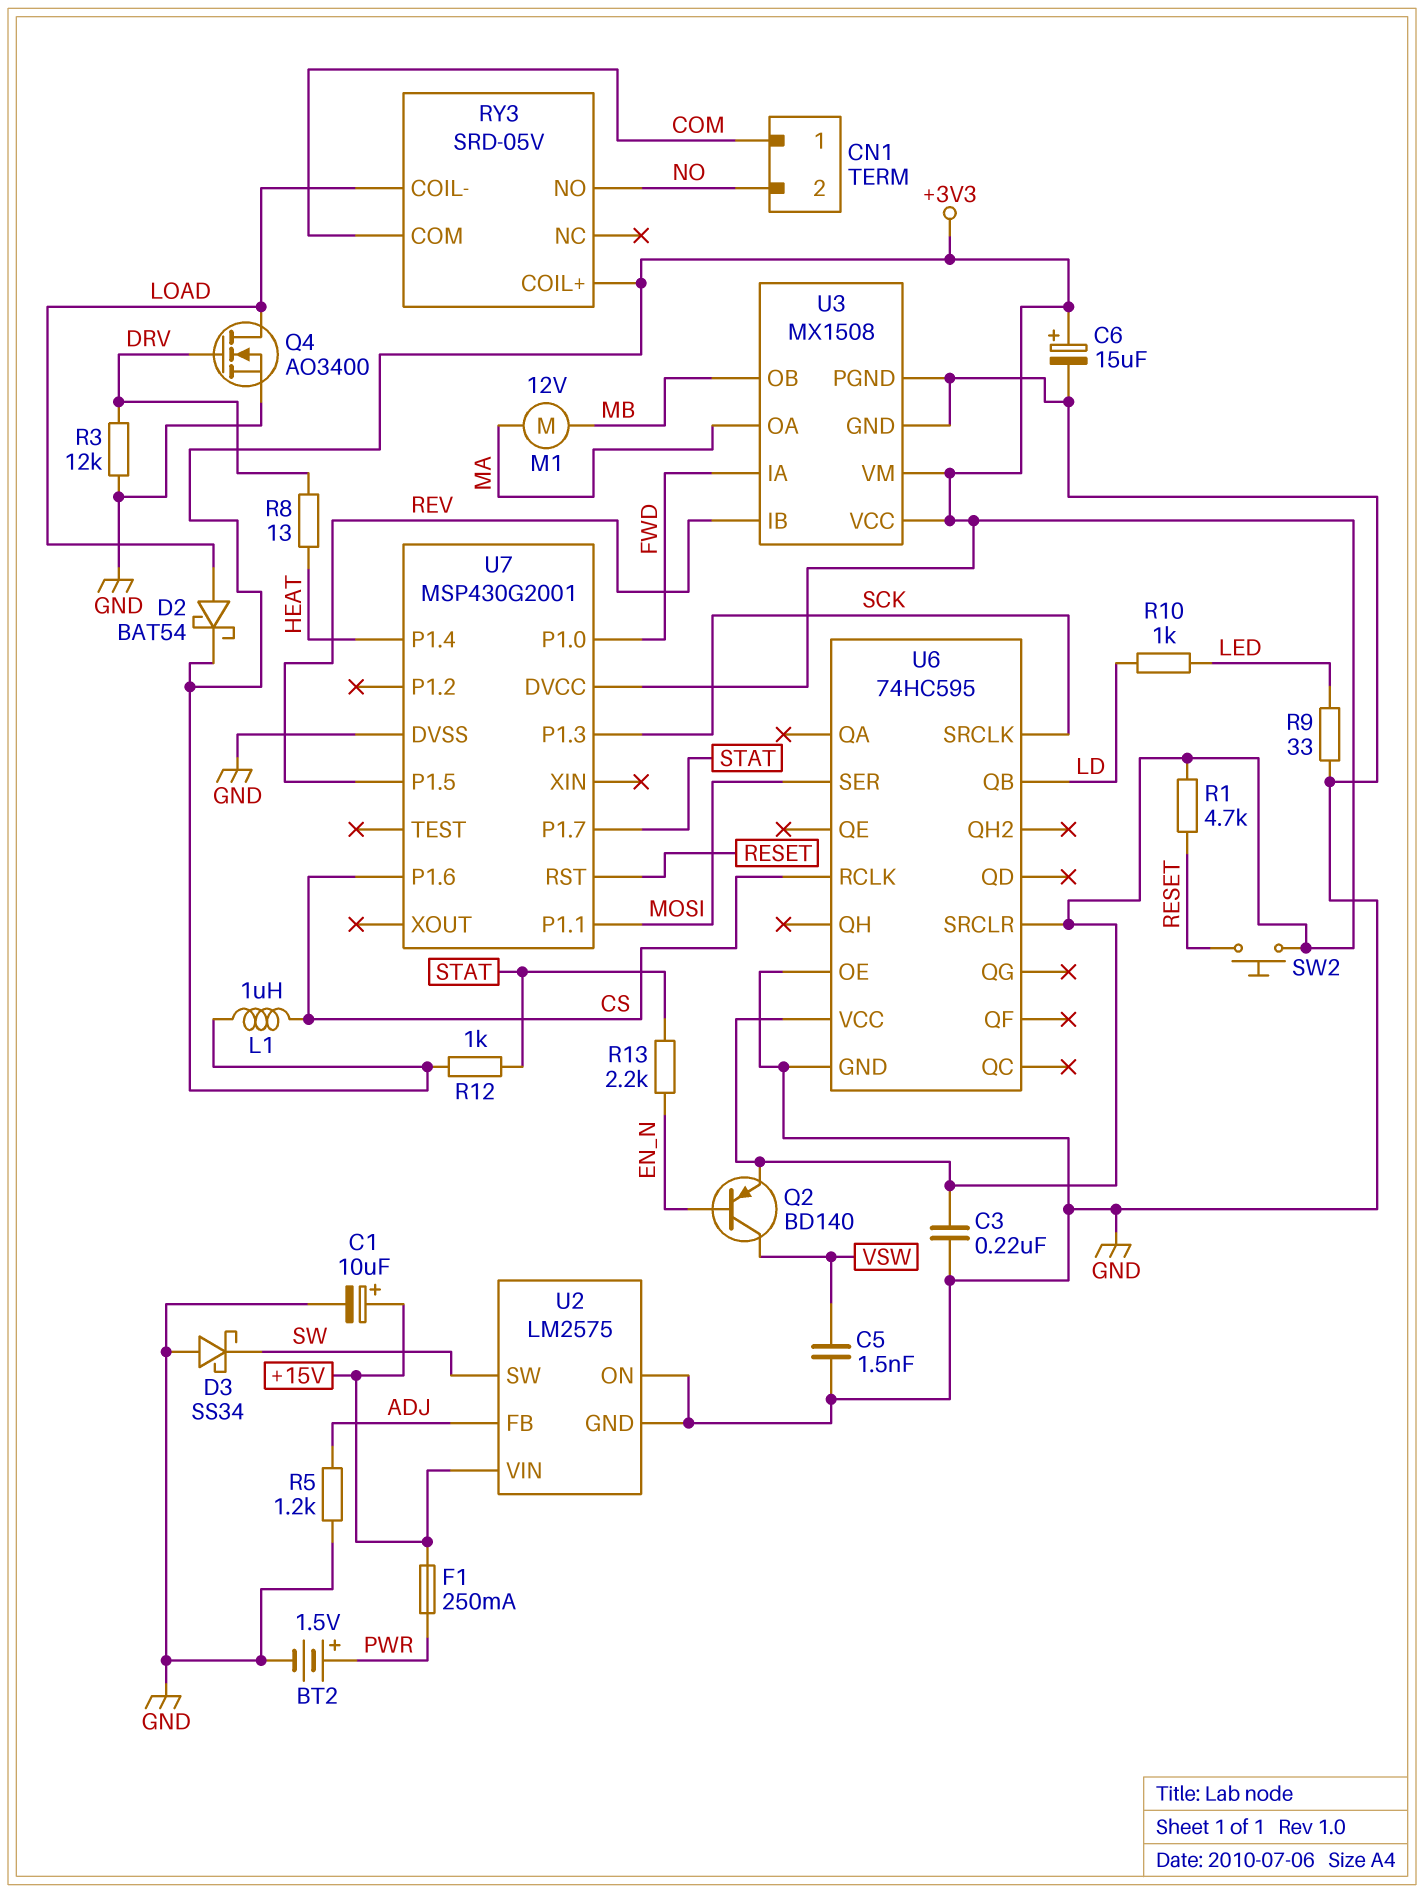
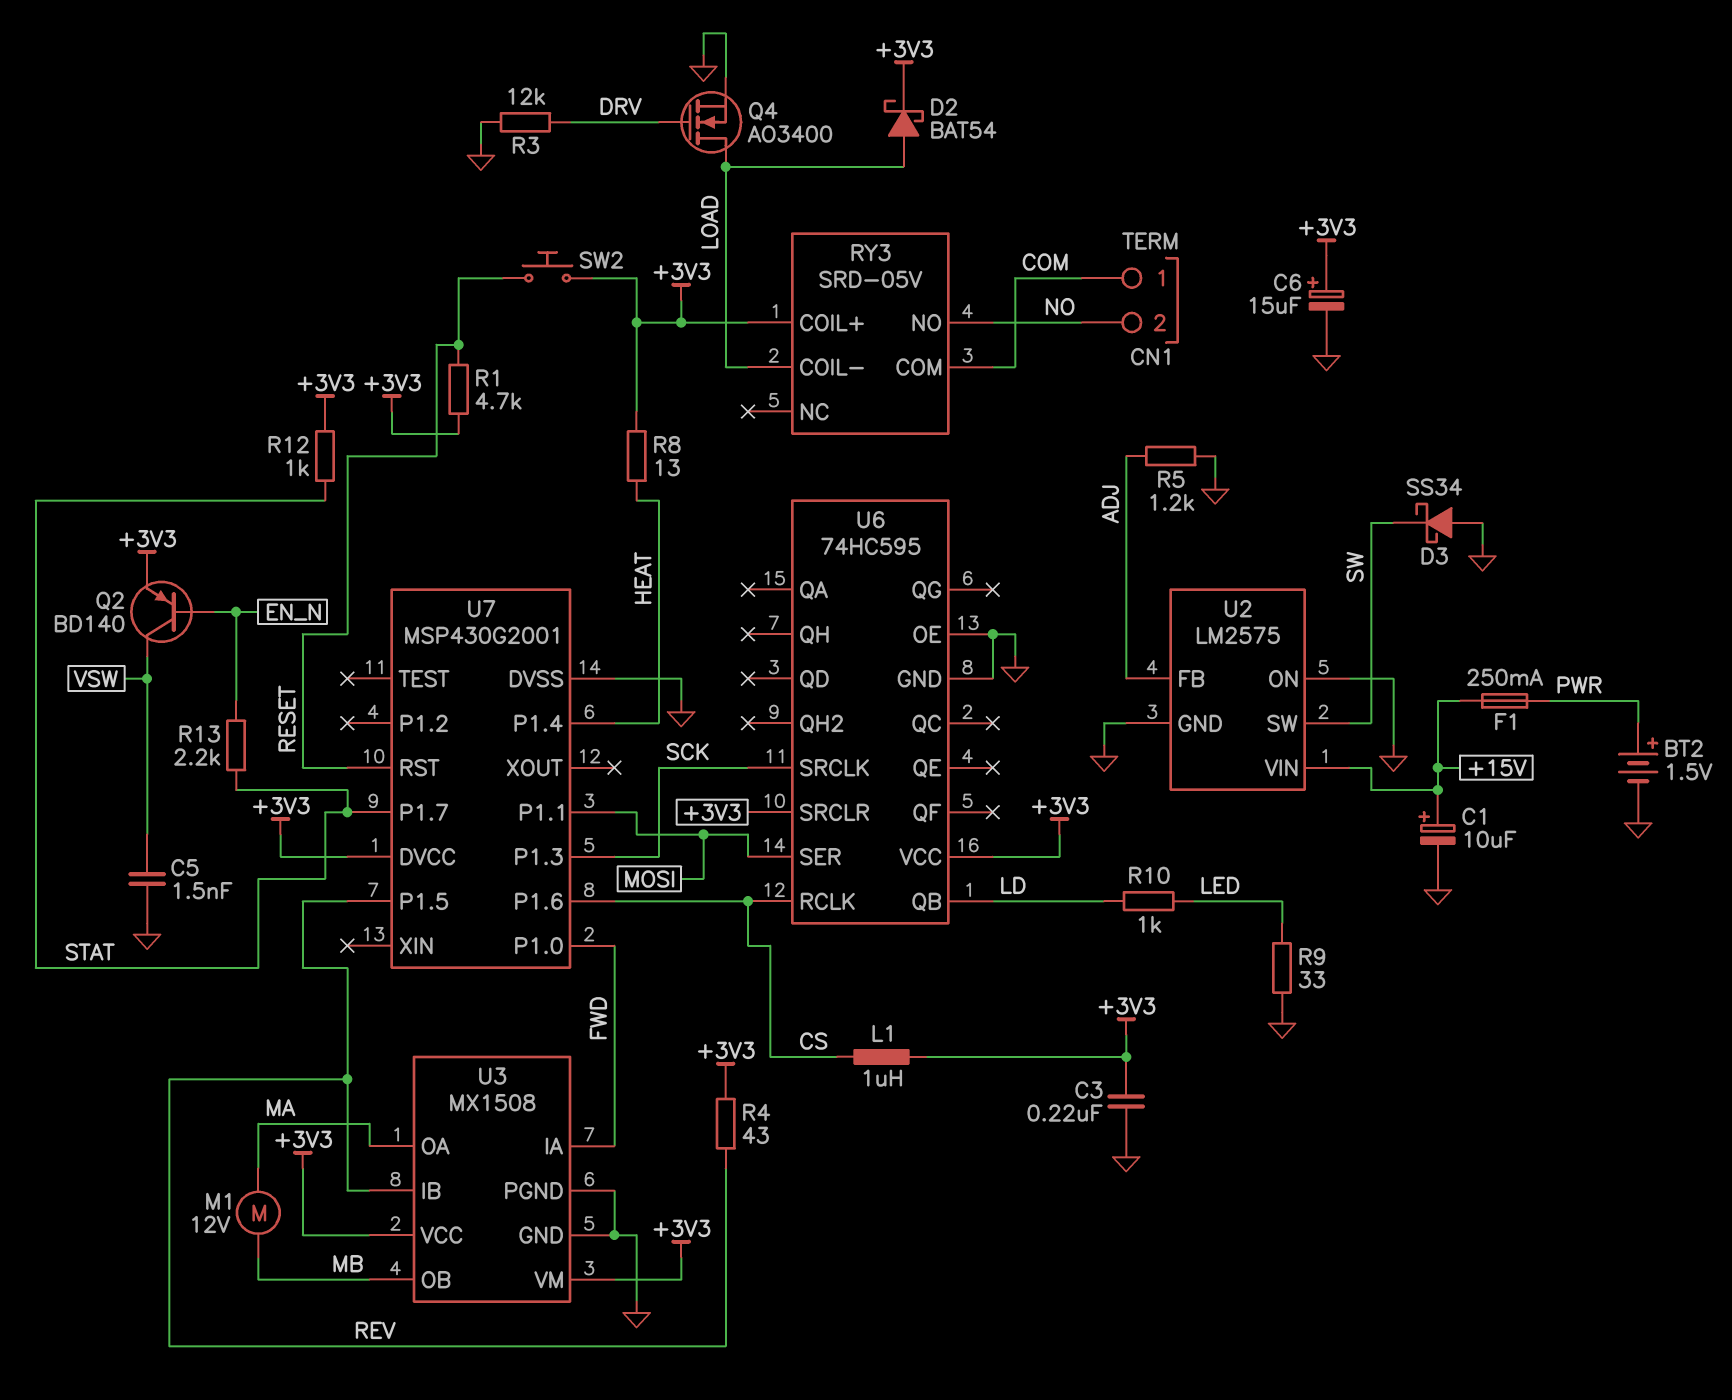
R4: none -> 43 (+3V3, REV)
R8: 13 (DRV, HEAT) -> 13 (+3V3, HEAT)

